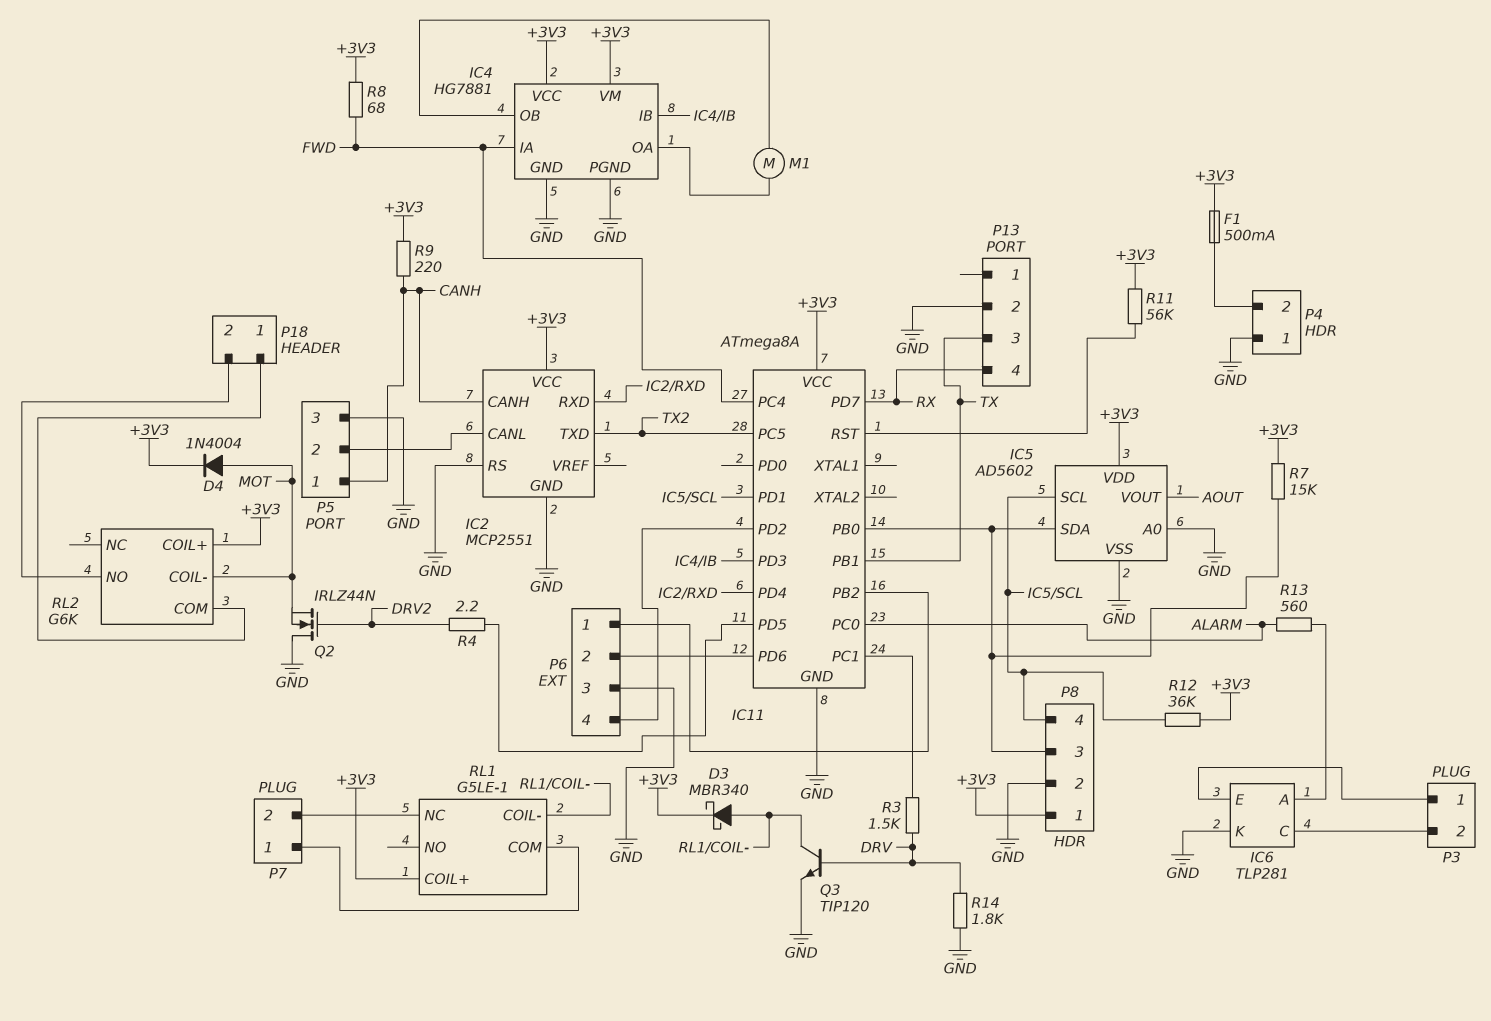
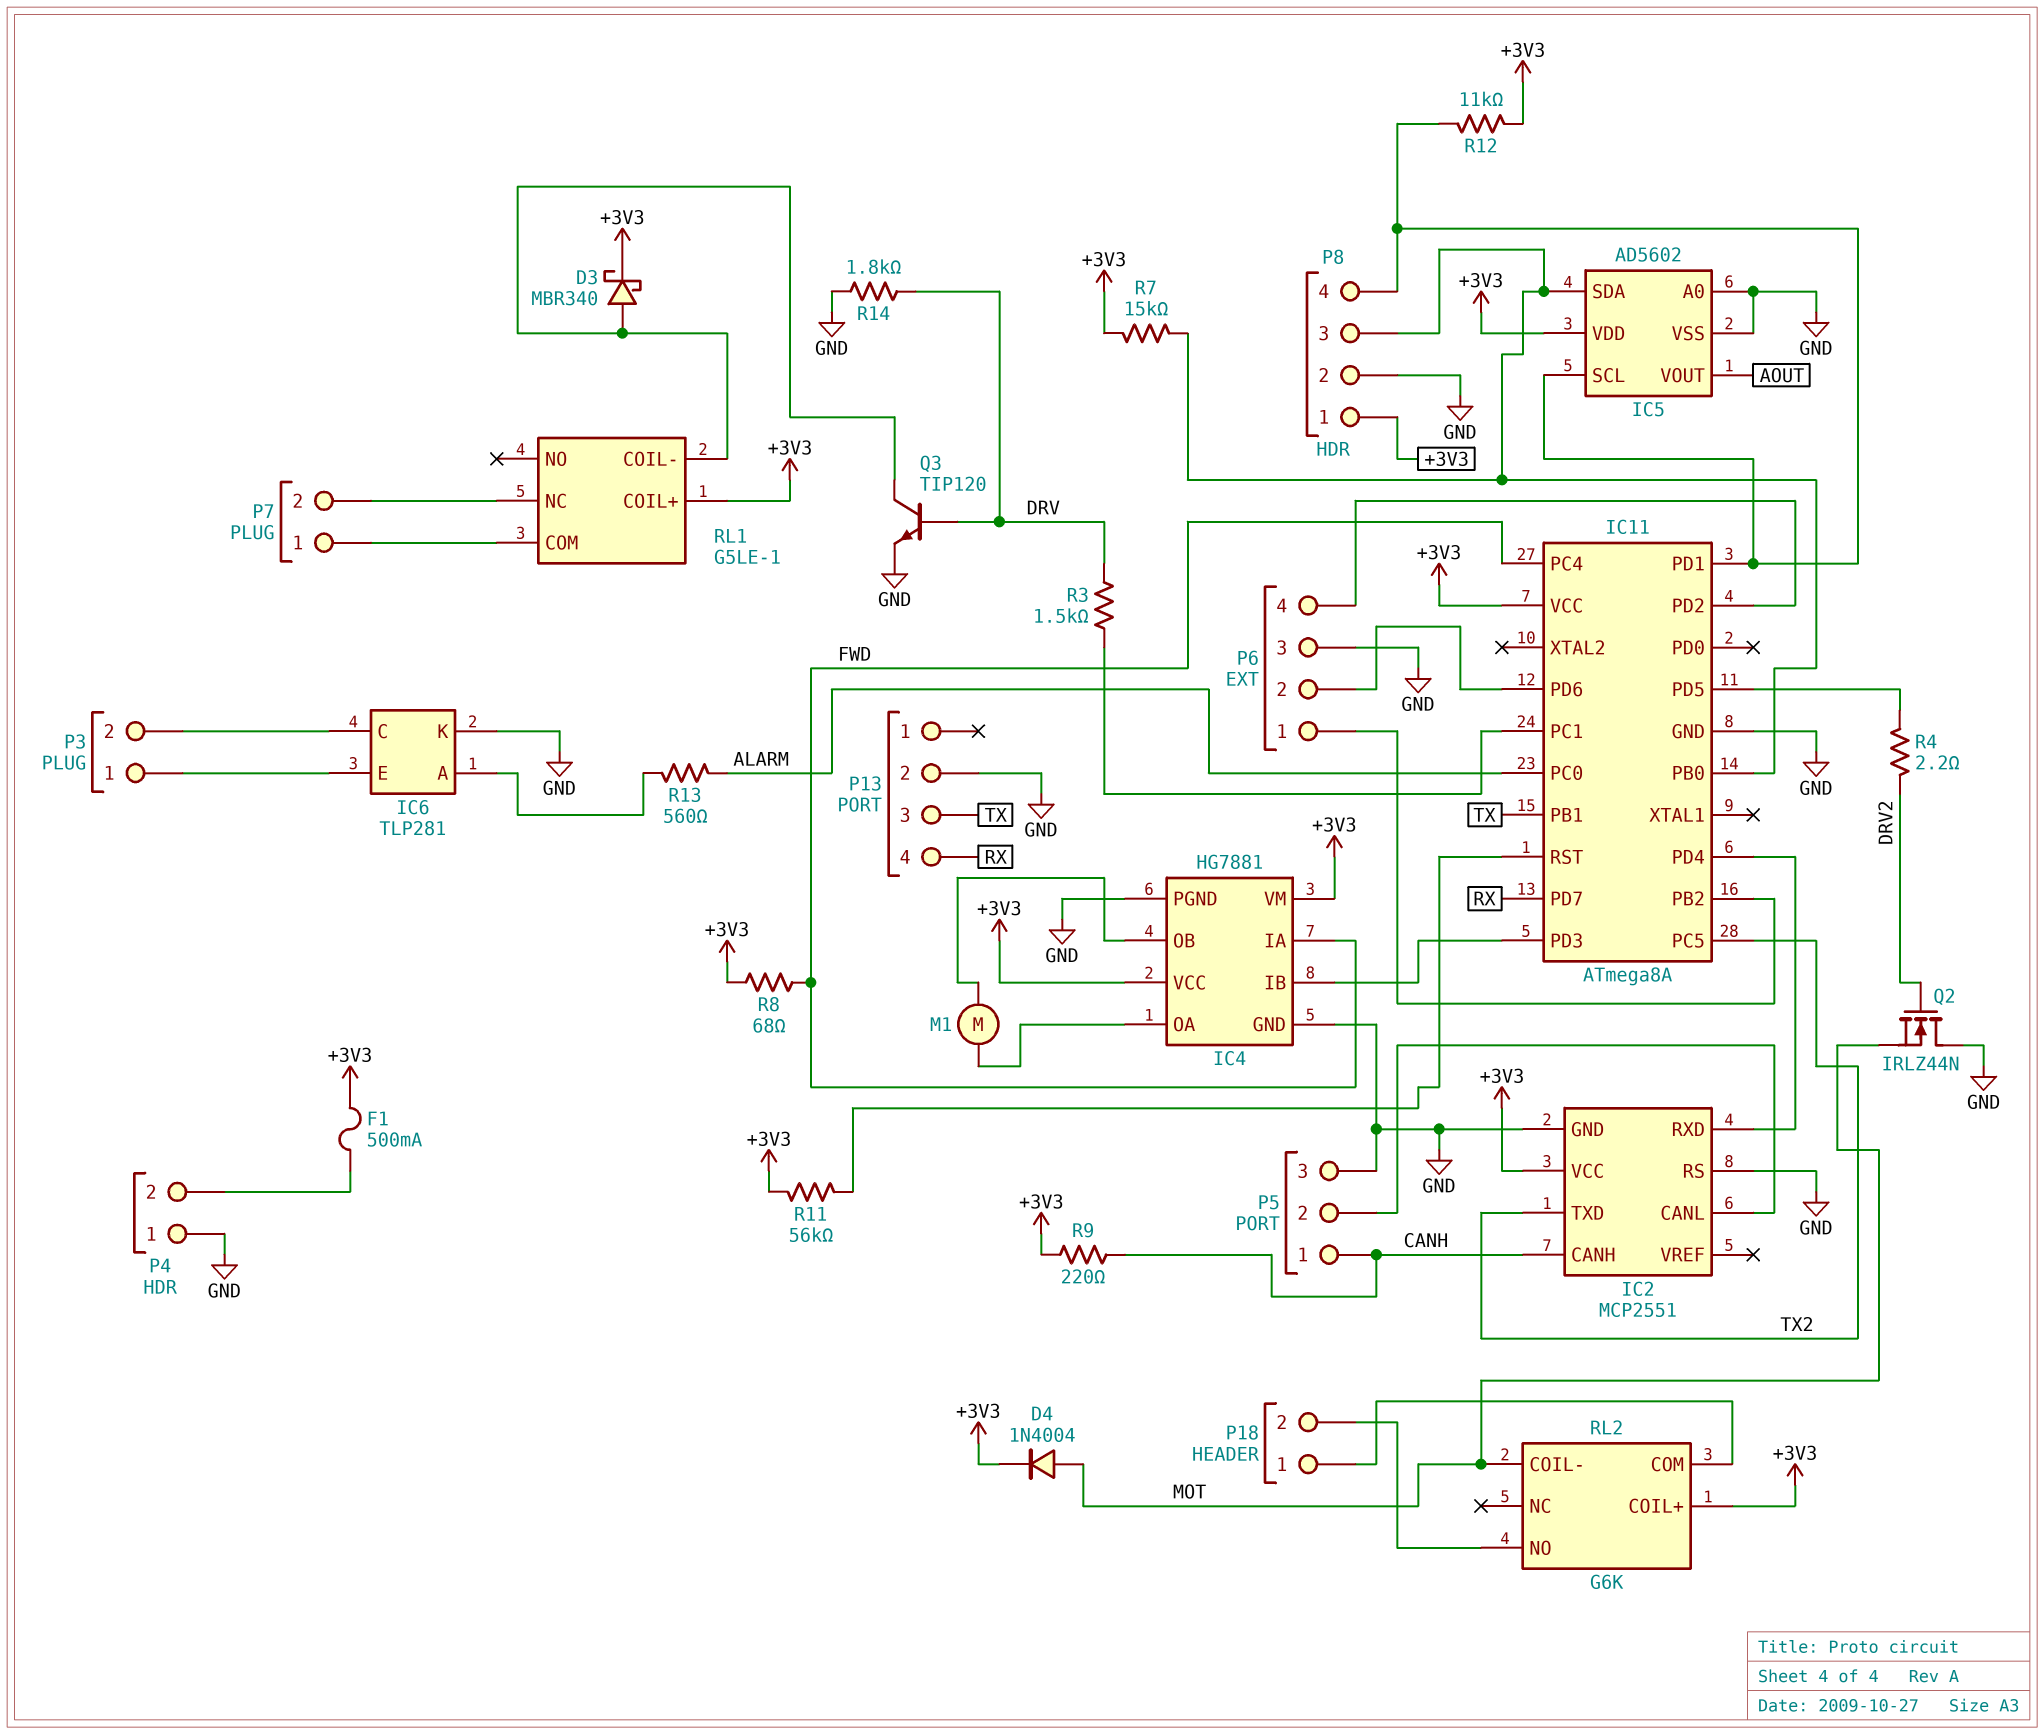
R12: 36k (+3V3, IC5/SCL) -> 11k (+3V3, IC5/SCL)

